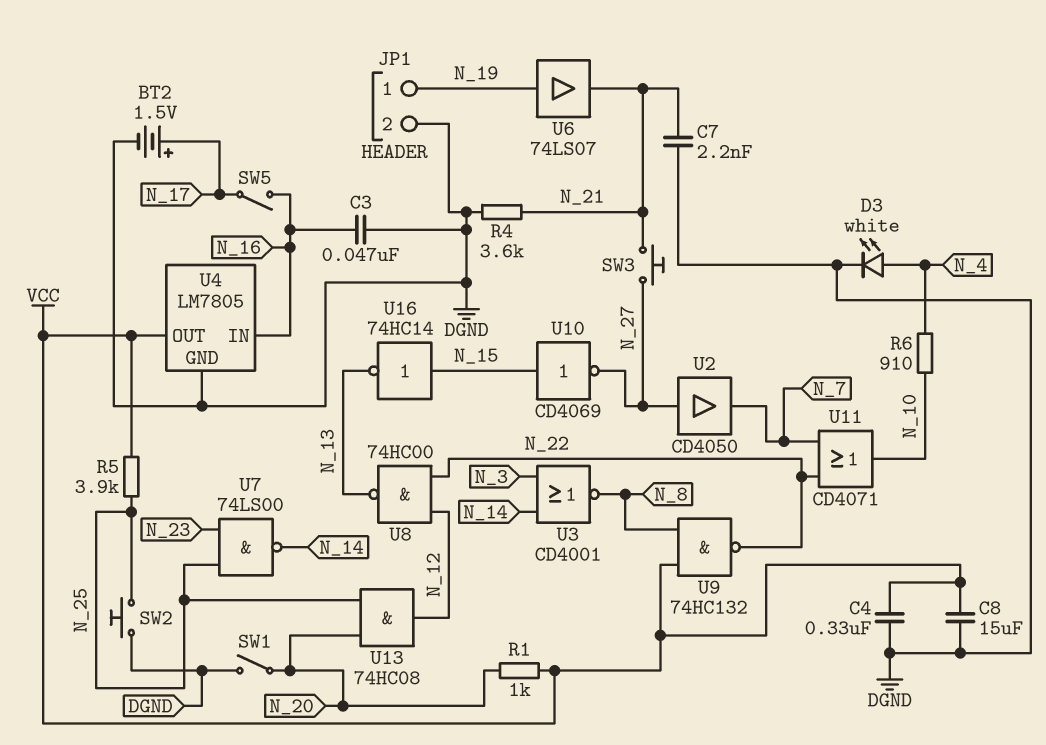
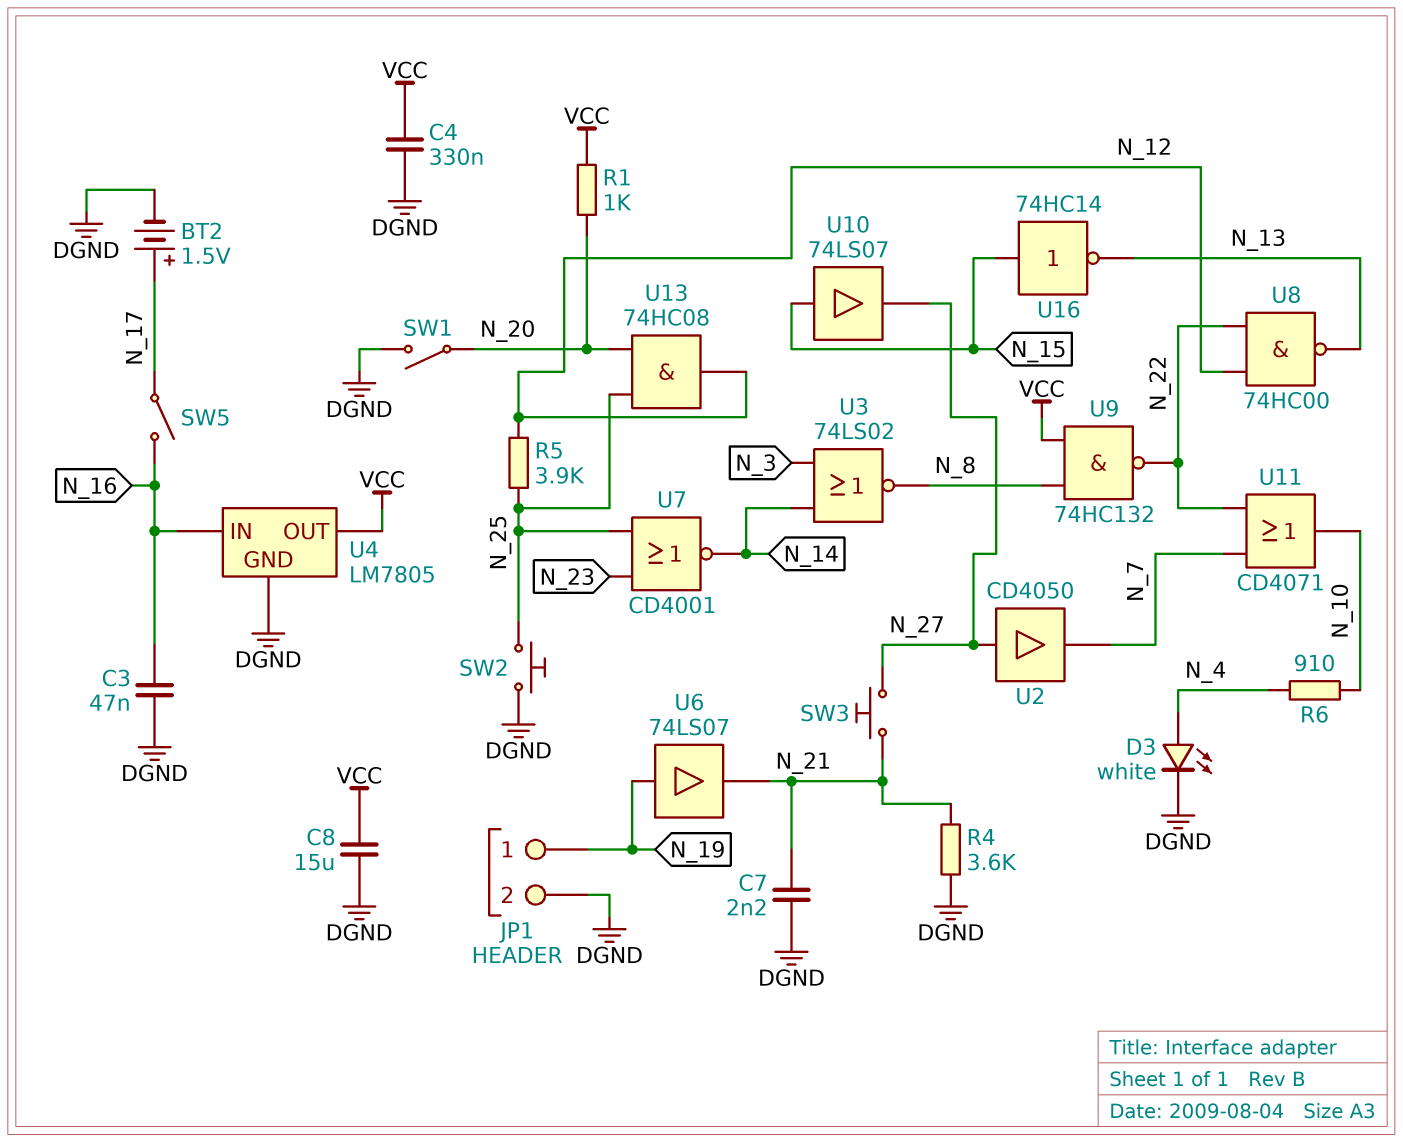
R5: 3.9k (N_25, VCC) -> 3.9k (N_12, N_25)
U3: NOR CD4001 (in N_3, in N_14, out N_8) -> NOR 74LS02 (in N_3, in N_14, out N_8)
U7: NAND 74LS00 (in N_23, in N_25, out N_14) -> NOR CD4001 (in N_23, in N_25, out N_14)
U10: NOT CD4069 (in N_15, out N_27) -> buffer 74LS07 (in N_15, out N_27)

